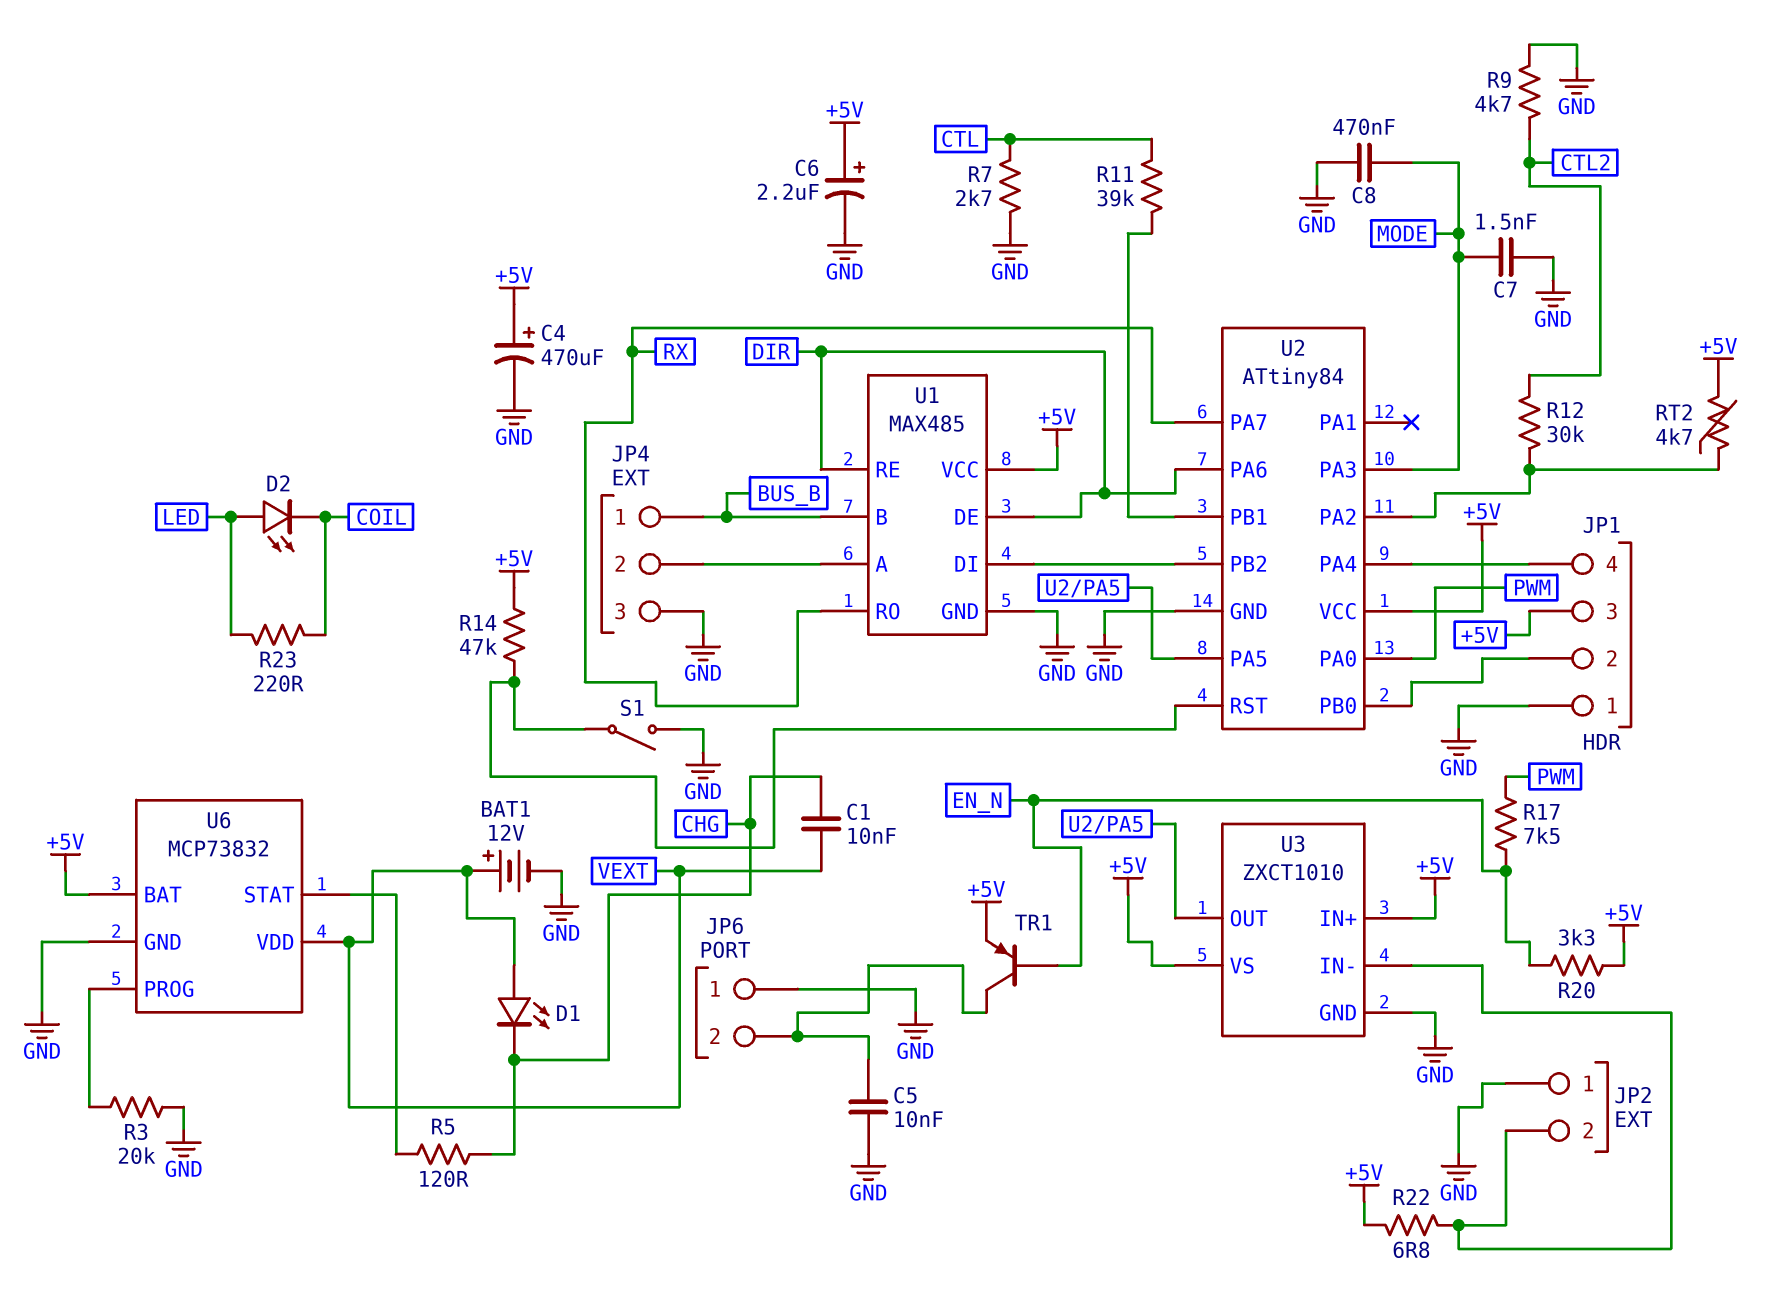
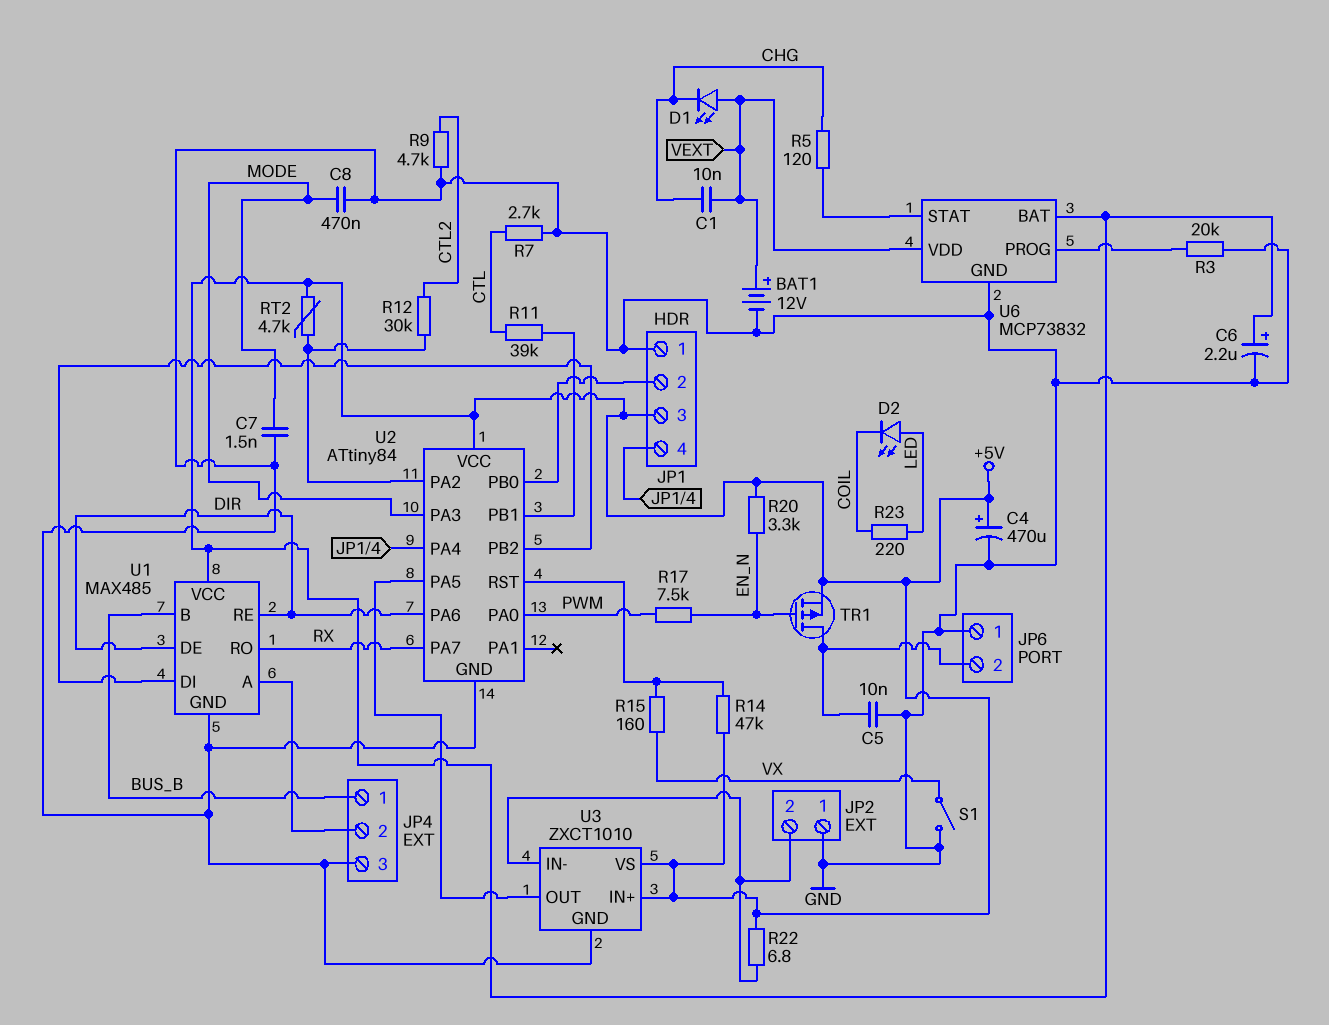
R15: none -> 160 (U2/RST, VX)
S1: switch (GND, U2/RST) -> switch (GND, VX)
TR1: PNP (B EN_N, C JP6/2, E +5V) -> PMOS (G EN_N, D JP6/2, S +5V)

